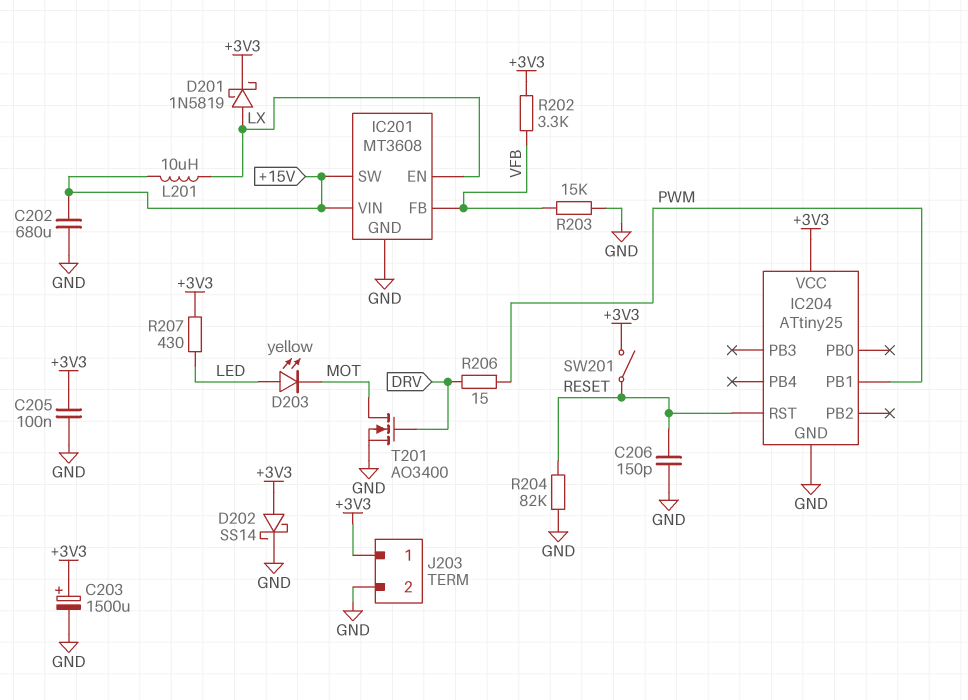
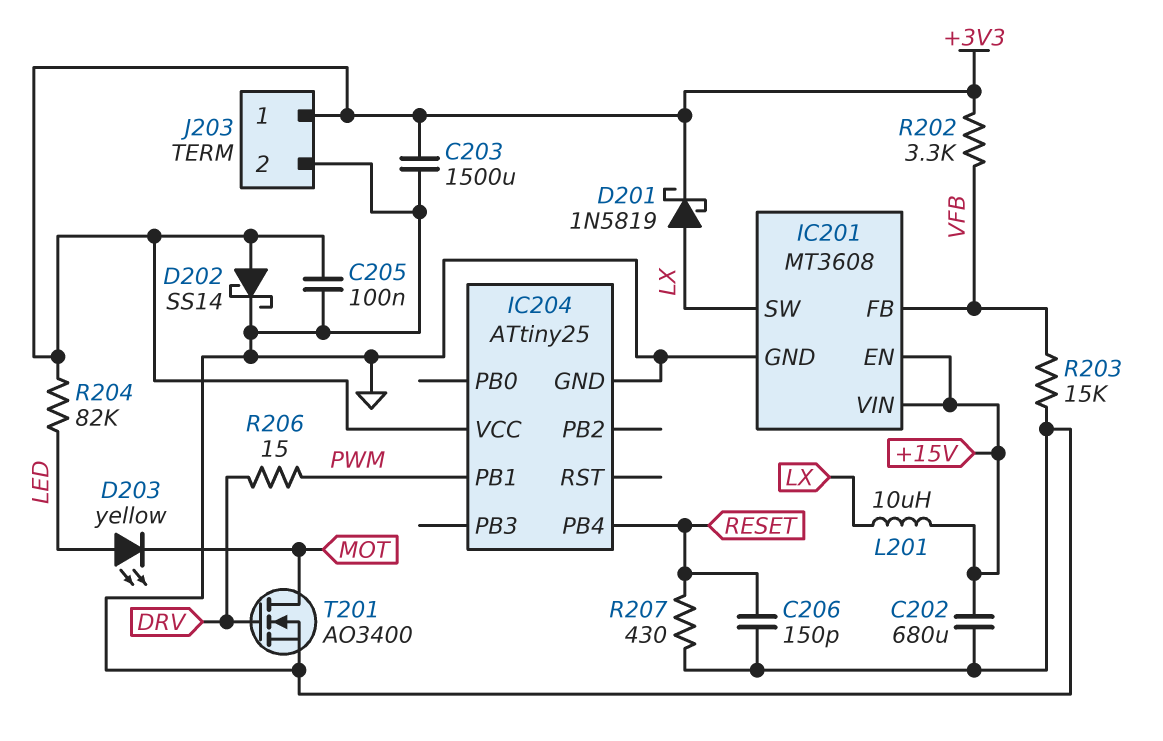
C203: 1500uF (plus +3V3, minus GND) -> 1500uF (+3V3, GND)
IC201 pin EN: LX -> +15V
IC201 pin SW: +15V -> LX
IC204 pin PB4: none -> RESET
IC204 pin RST: RESET -> none
R204: 82k (GND, RESET) -> 82k (+3V3, LED)
R207: 430 (+3V3, LED) -> 430 (GND, RESET)
SW201: switch (+3V3, RESET) -> none

